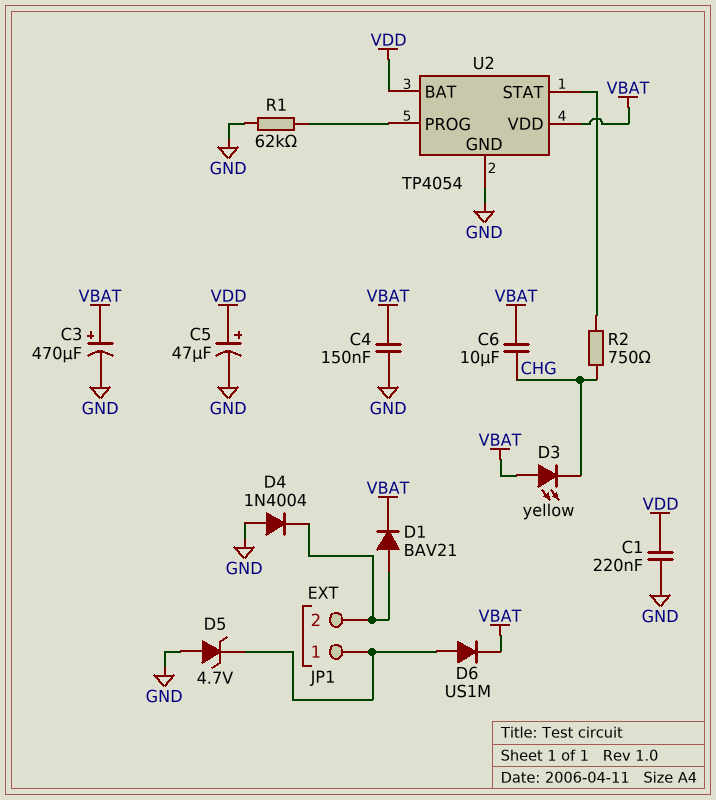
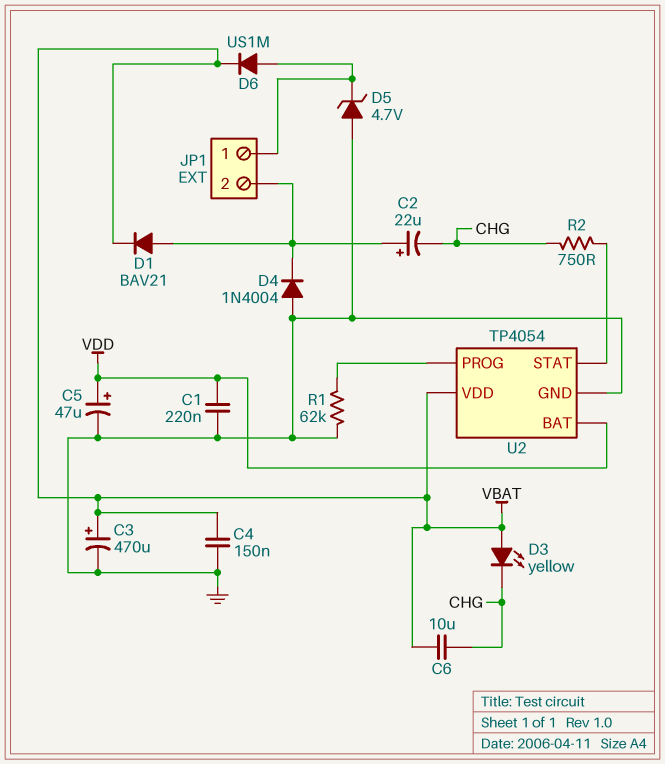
C2: none -> 22uF (plus JP1/2, minus CHG)

